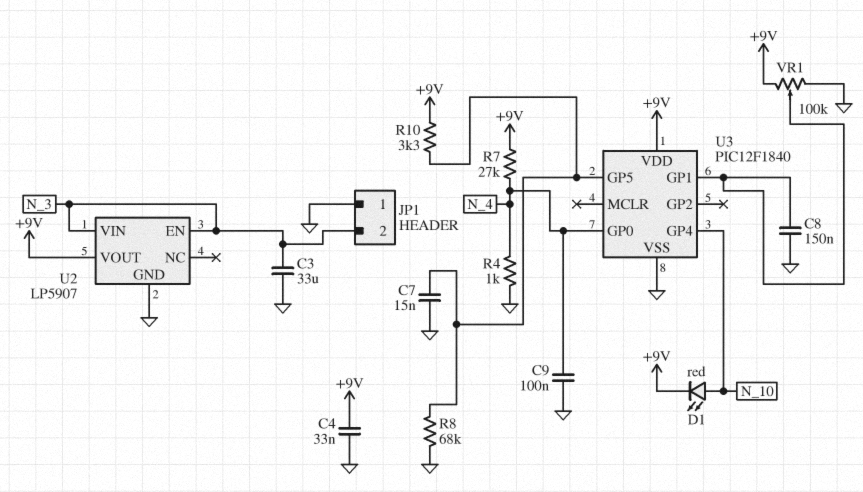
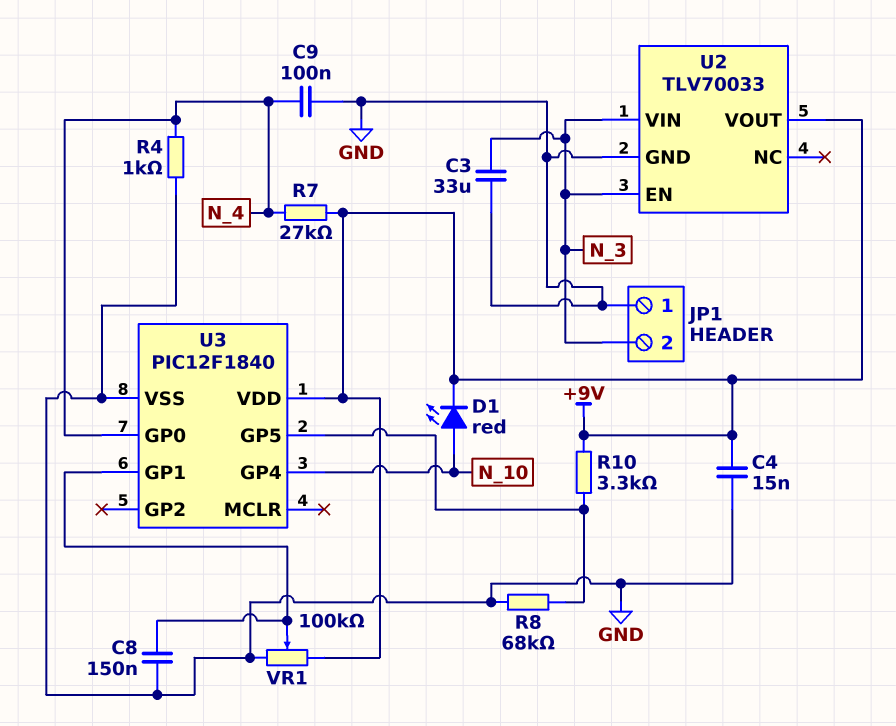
C4: 33nF (+9V, GND) -> 15nF (+9V, GND)
C7: 15nF (GND, U3/GP5) -> none
U2: LP5907 -> TLV70033

